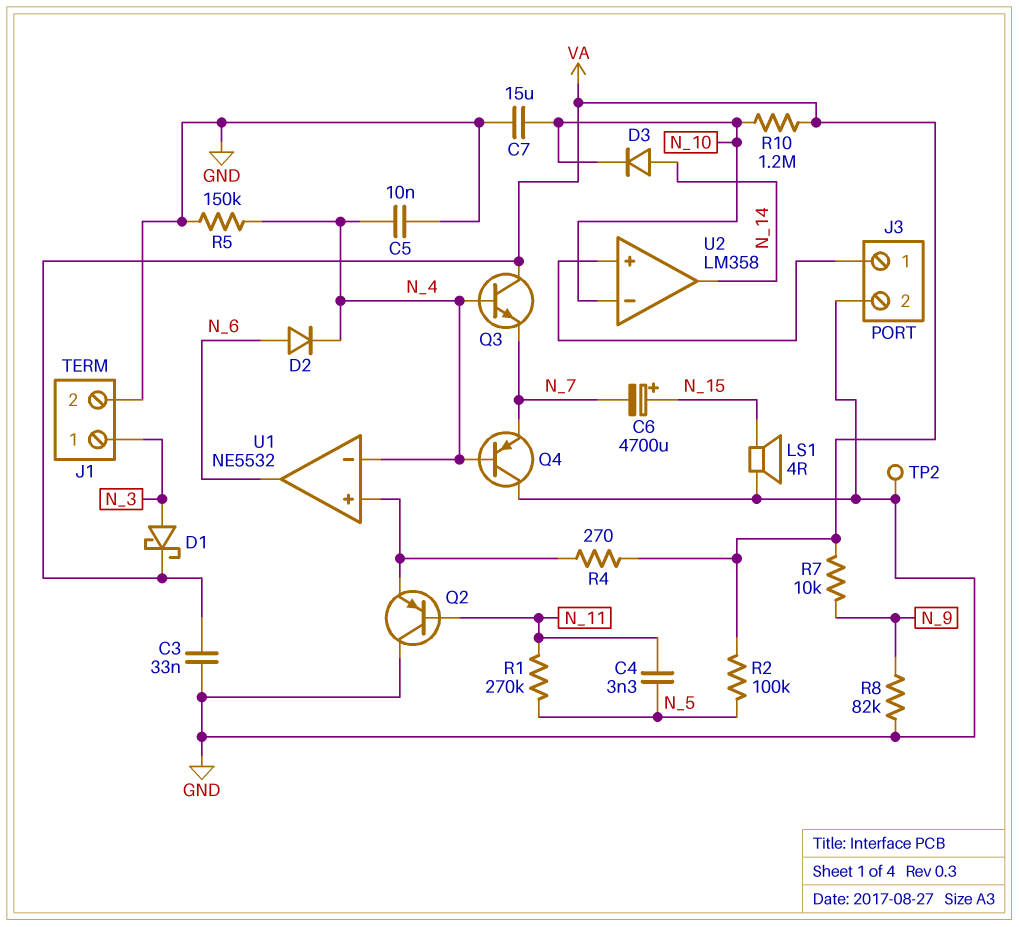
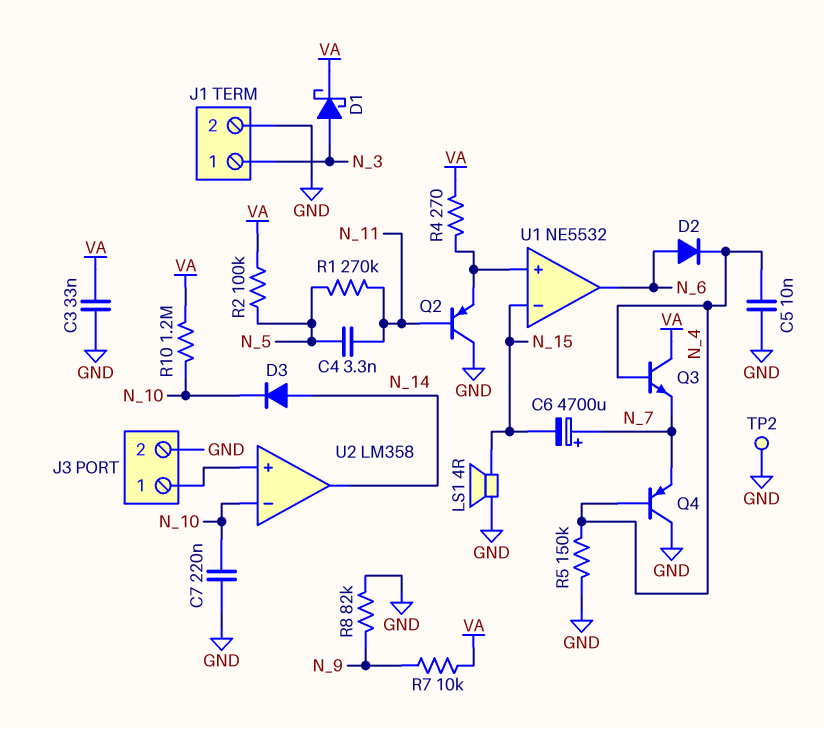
C6: 4700uF (plus N_15, minus N_7) -> 4700uF (plus N_7, minus N_15)
C7: 15uF (GND, N_10) -> 220nF (GND, N_10)
U1 pin in-: N_4 -> N_15

